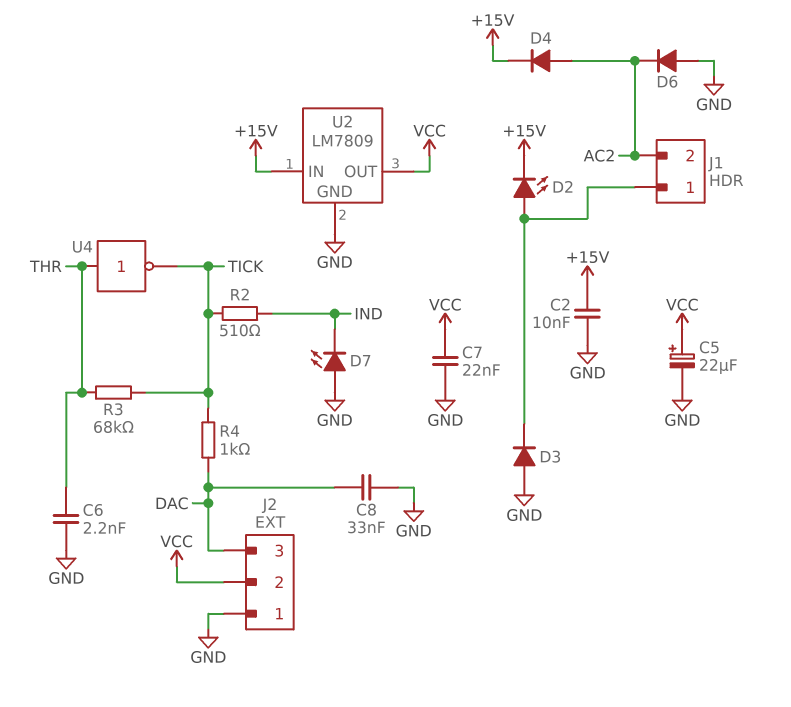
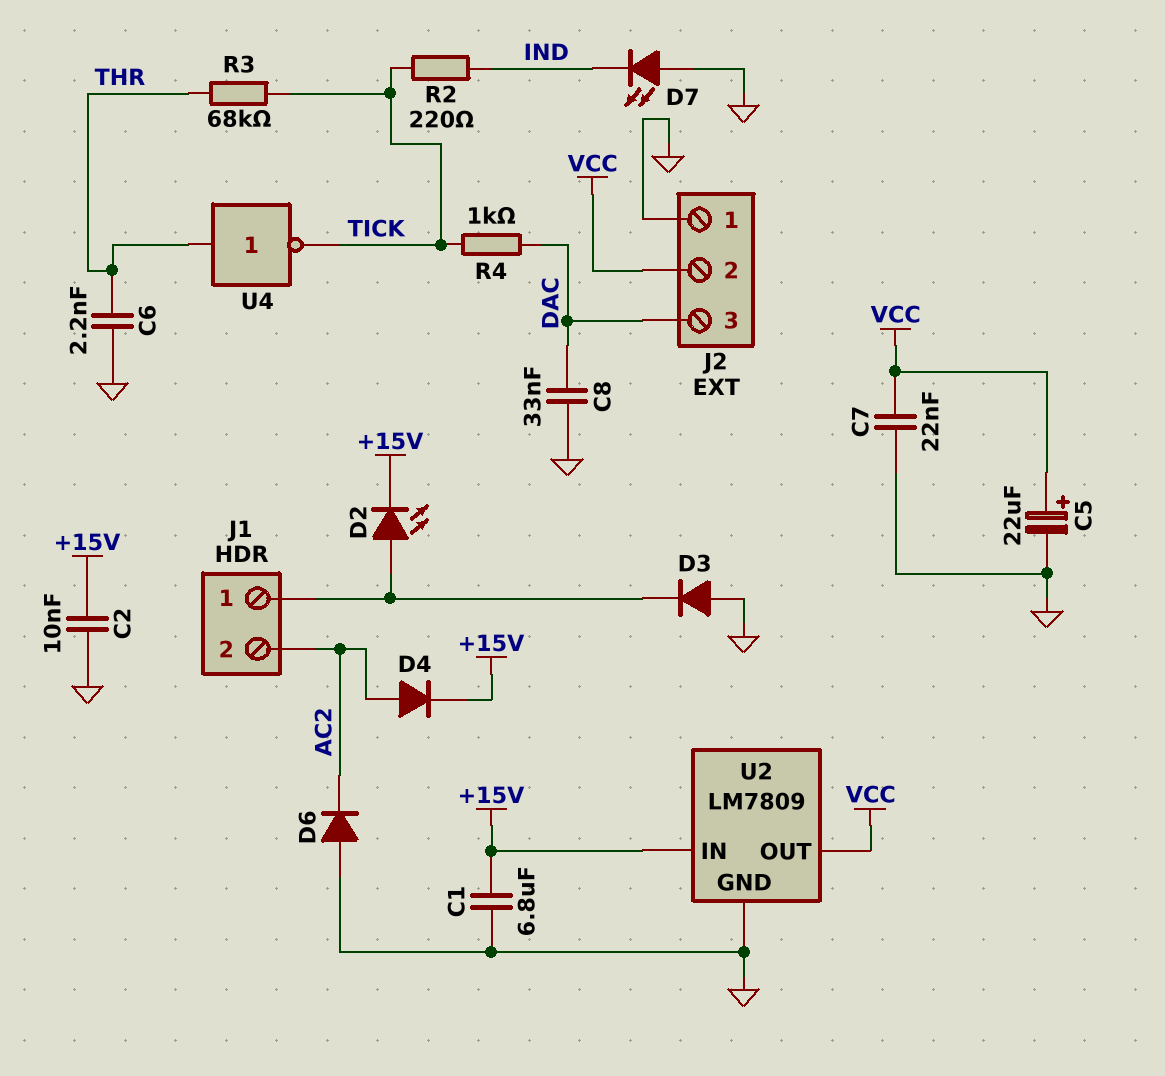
C1: none -> 6.8uF (+15V, GND)
R2: 510 (IND, TICK) -> 220 (IND, TICK)

